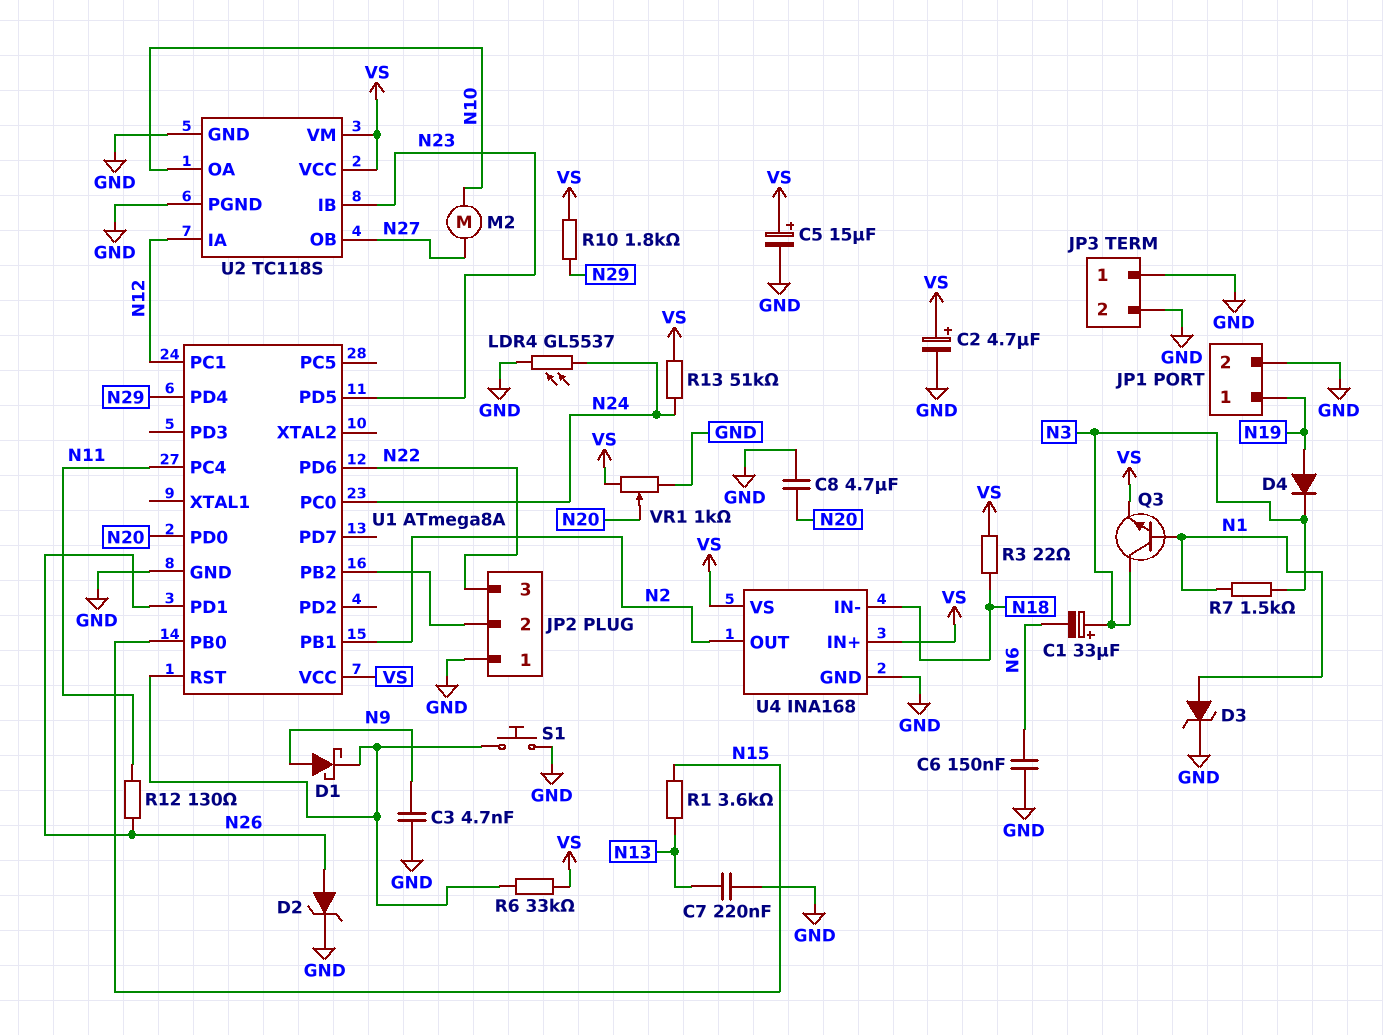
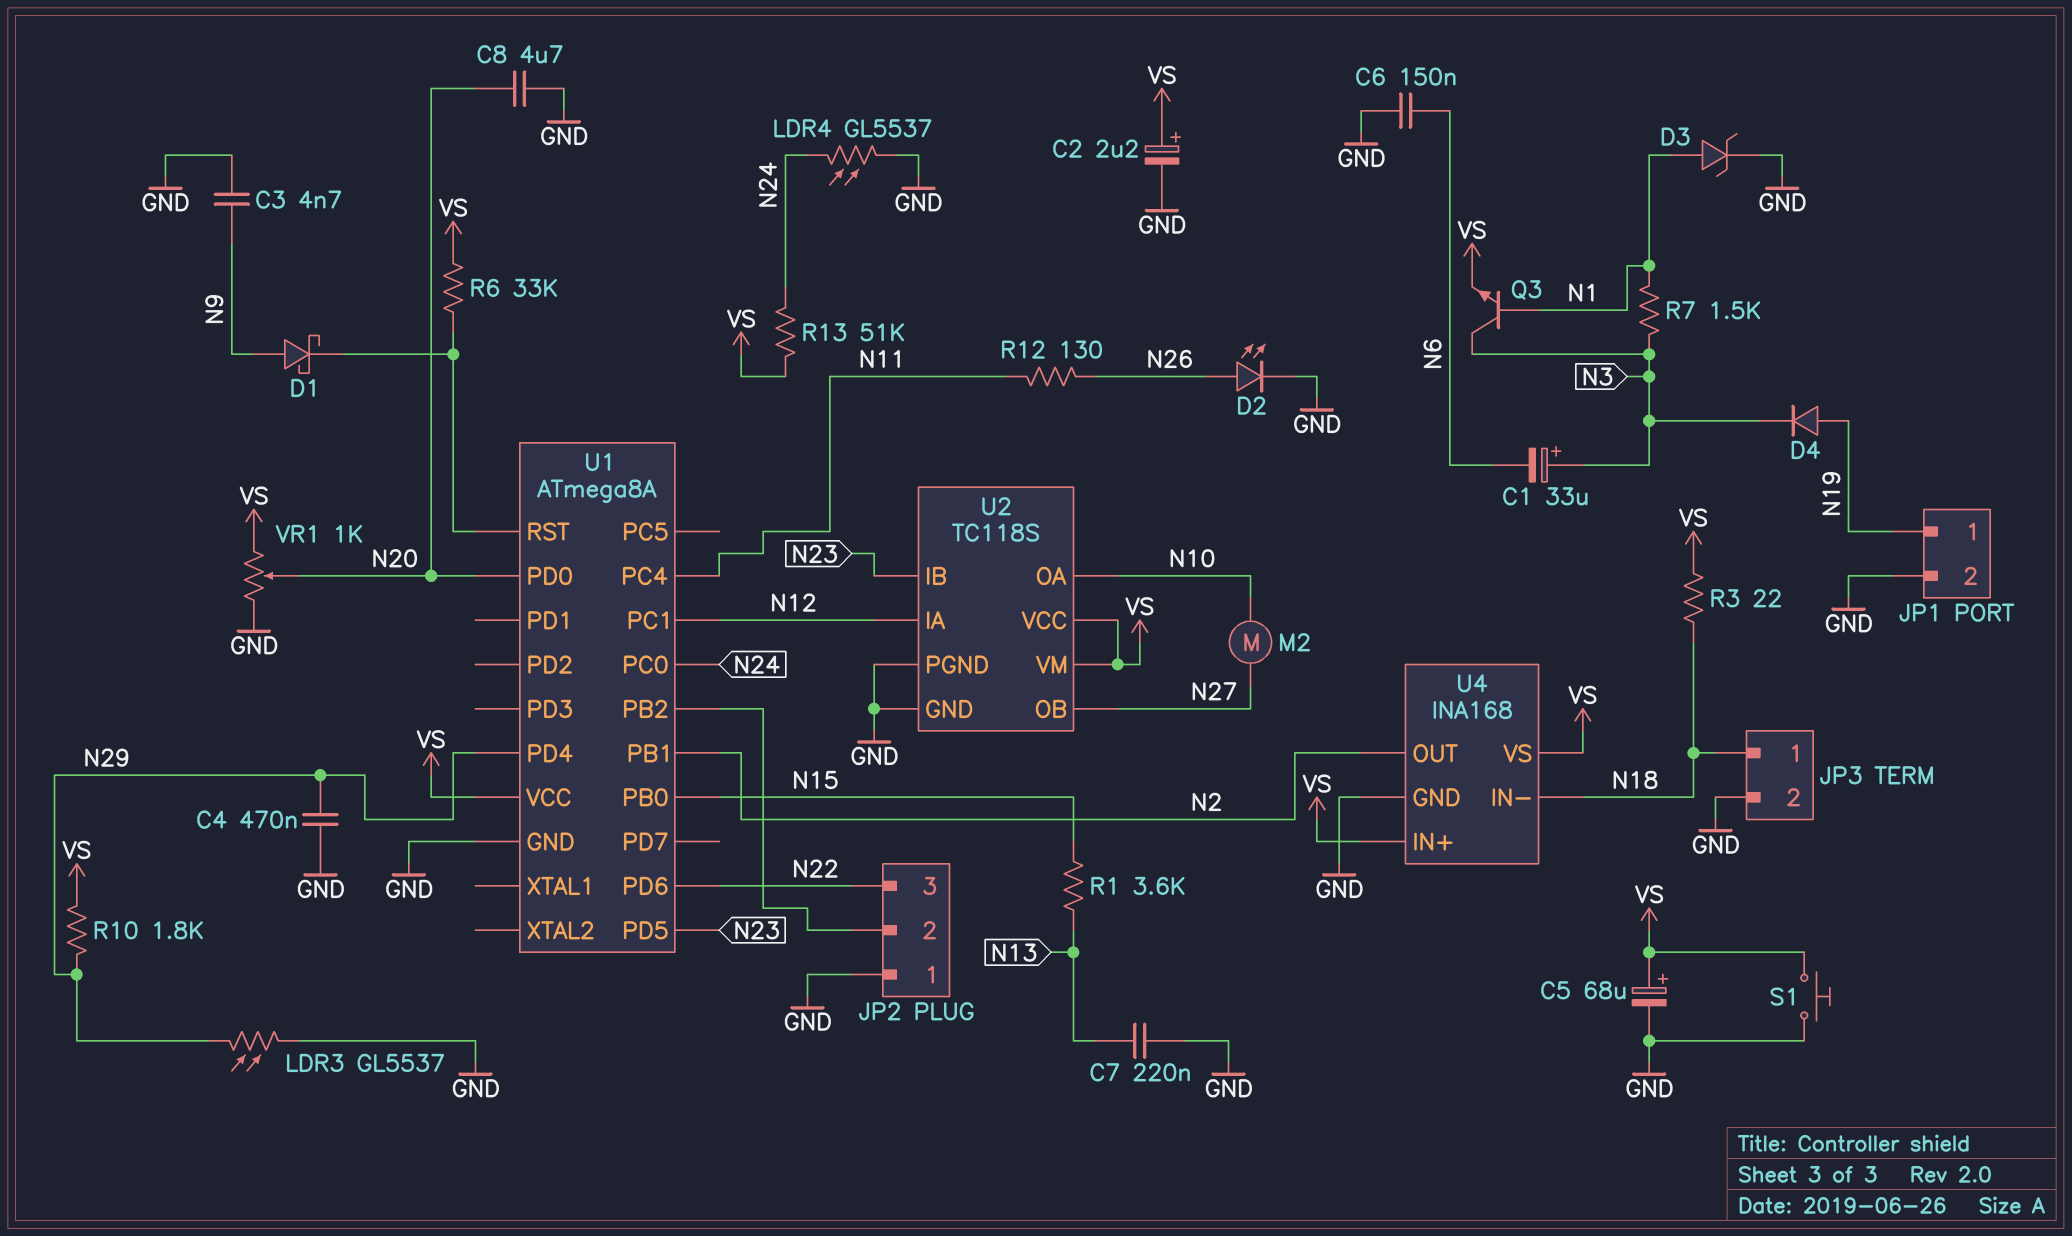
C2: 4.7uF (plus VS, minus GND) -> 2.2uF (plus VS, minus GND)
C4: none -> 470nF (GND, N29)
C5: 15uF (plus VS, minus GND) -> 68uF (plus VS, minus GND)
D2: zener (A N26, K GND) -> LED (A N26, K GND)
JP3 pin 1: GND -> N18
LDR3: none -> GL5537 (GND, N29)
S1: button (GND, U1/RST) -> button (GND, VS)
U1 pin PD1: N26 -> none

